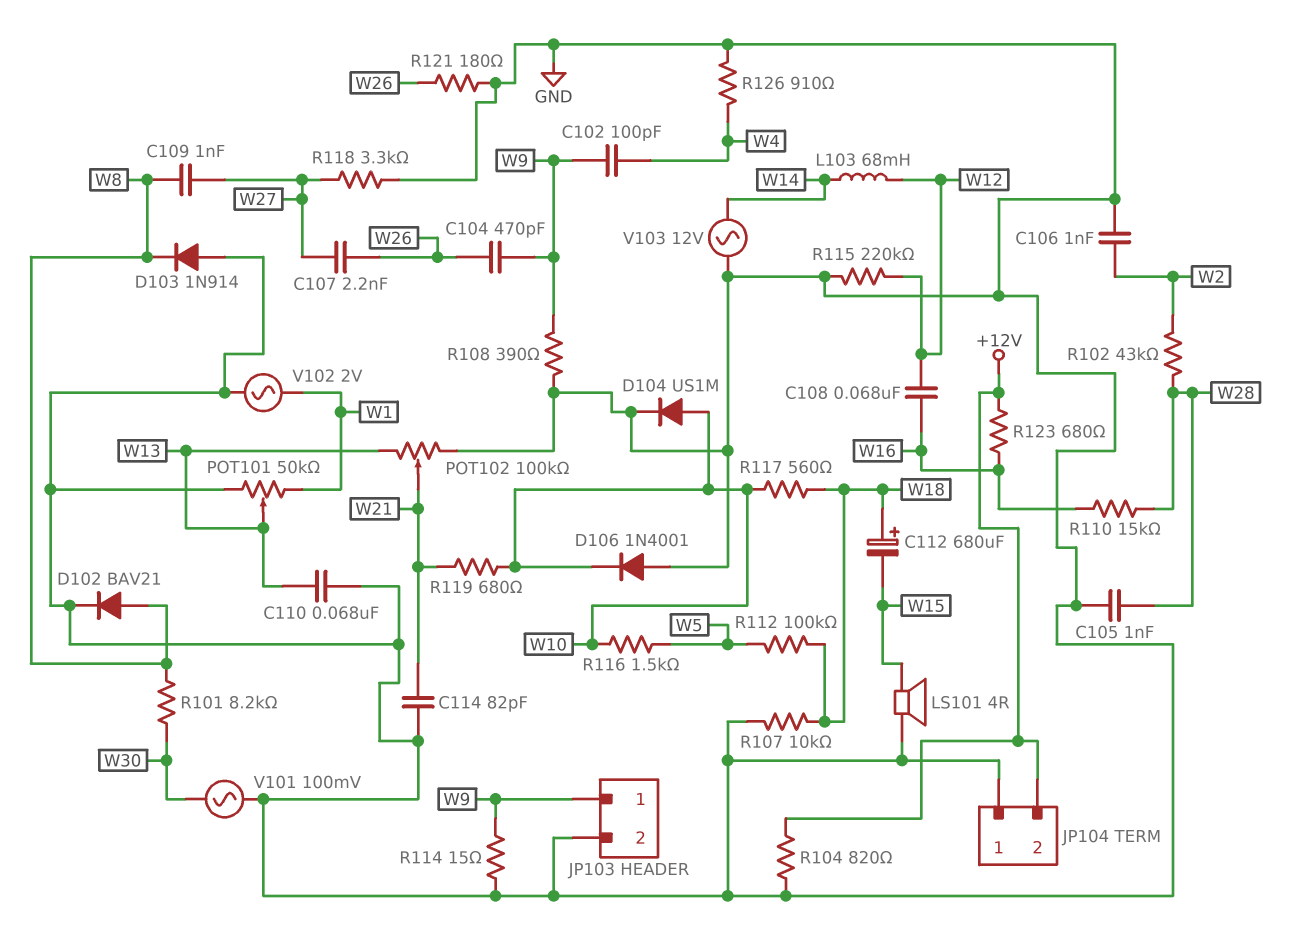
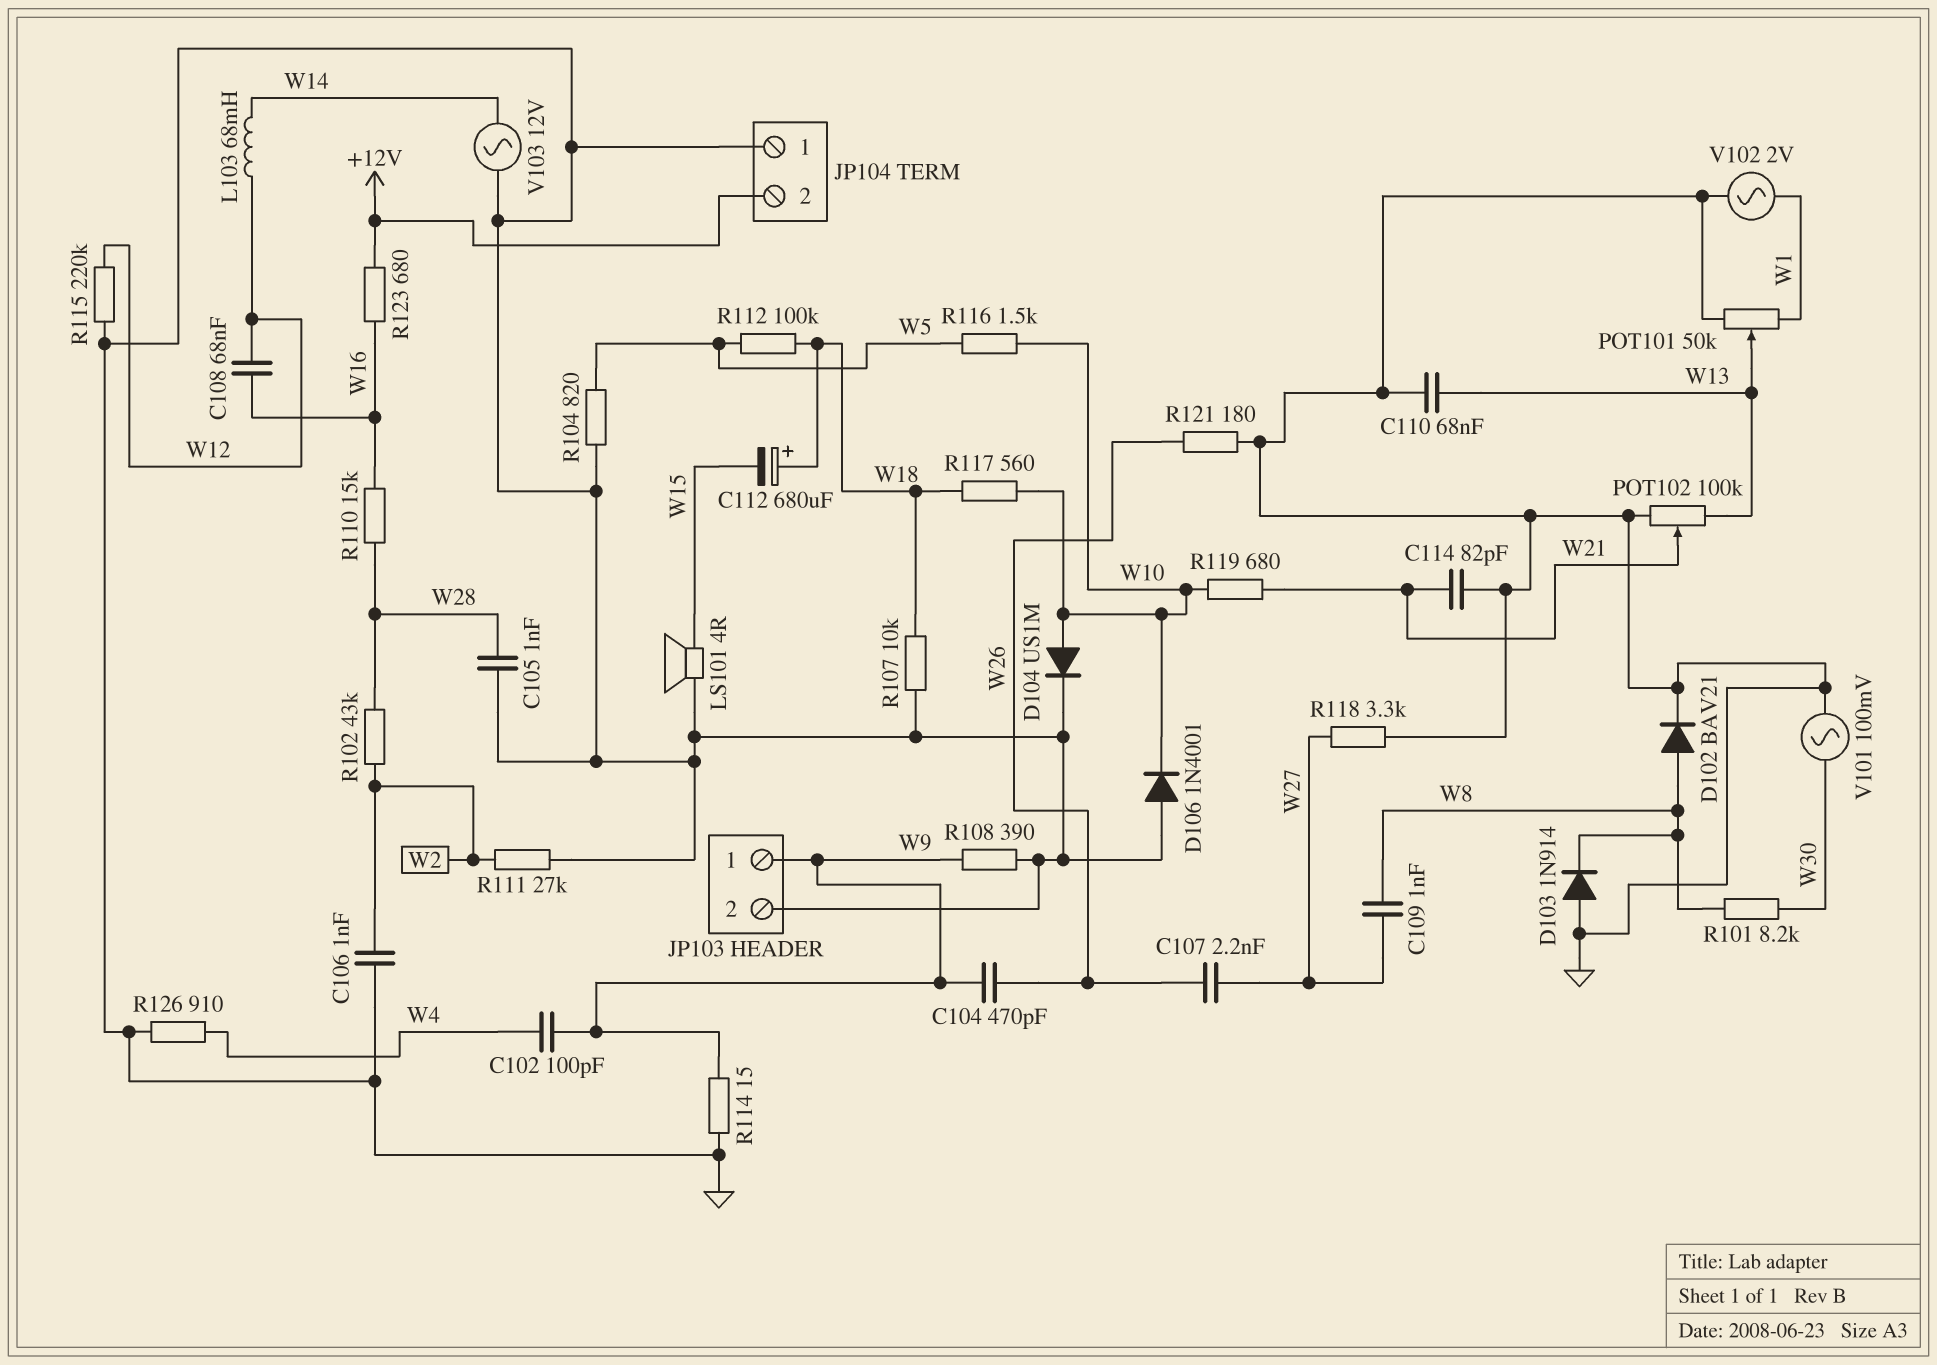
R104: 820 (+12V, GND) -> 820 (GND, W5)
R111: none -> 27k (GND, W2)

